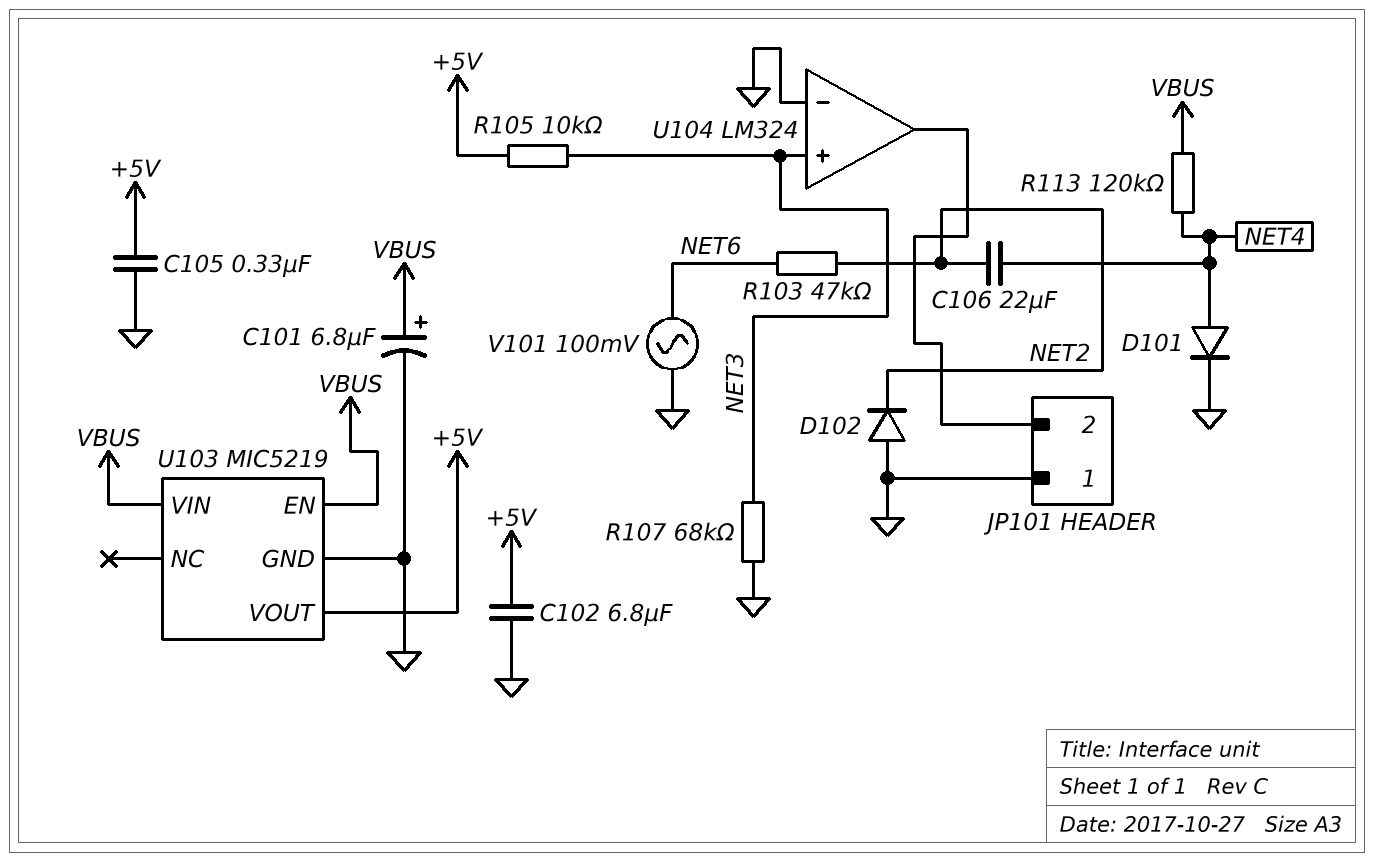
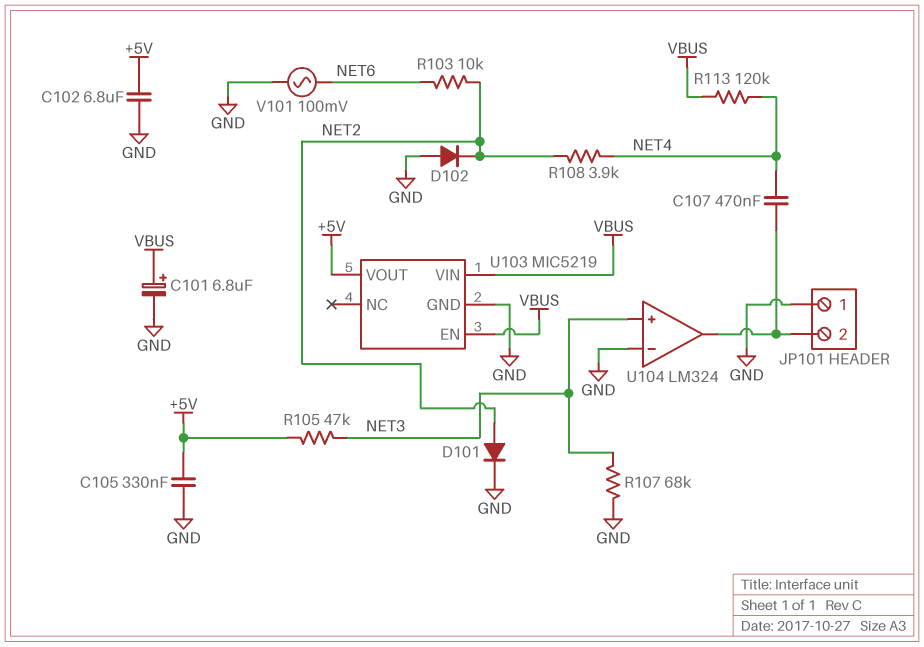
C106: 22uF (NET2, NET4) -> none
C107: none -> 470nF (JP101/2, NET4)
D101: diode (A NET4, K GND) -> diode (A NET2, K GND)
R103: 47k (NET2, NET6) -> 10k (NET2, NET6)
R105: 10k (+5V, NET3) -> 47k (+5V, NET3)
R108: none -> 3.9k (NET2, NET4)

